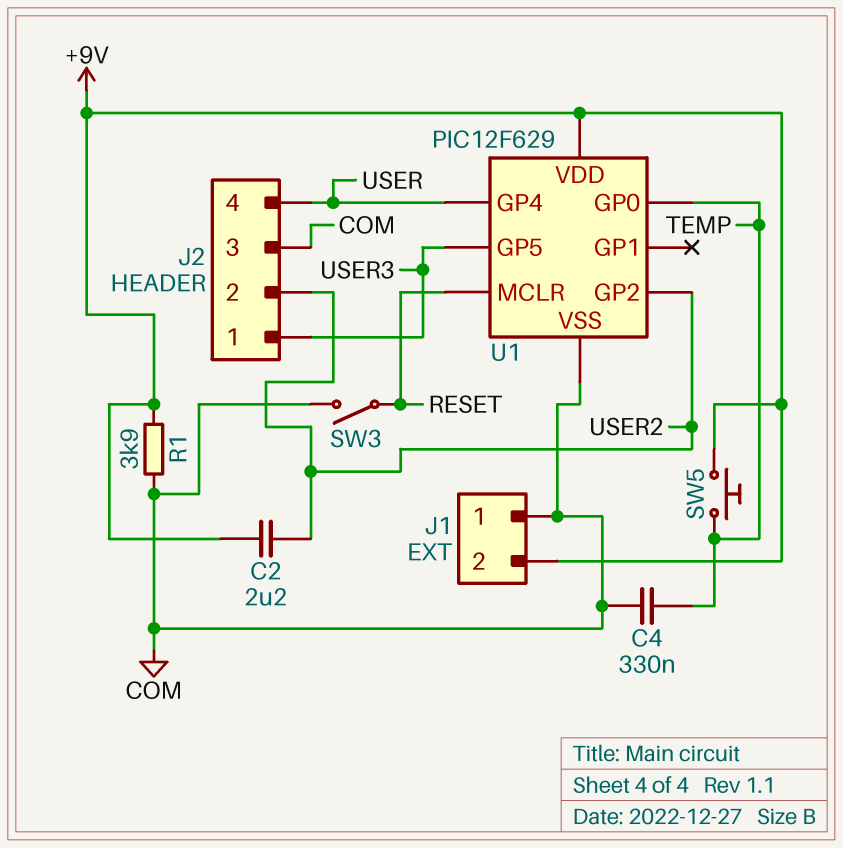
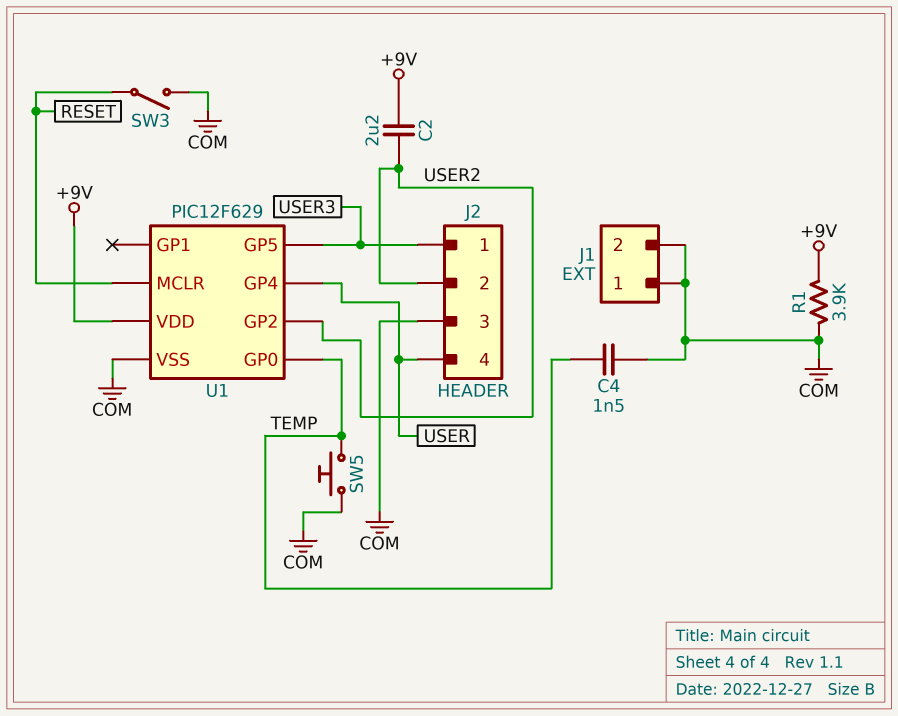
C4: 330nF (COM, TEMP) -> 1.5nF (COM, TEMP)
J1 pin 2: +9V -> COM
SW5: button (+9V, TEMP) -> button (COM, TEMP)

